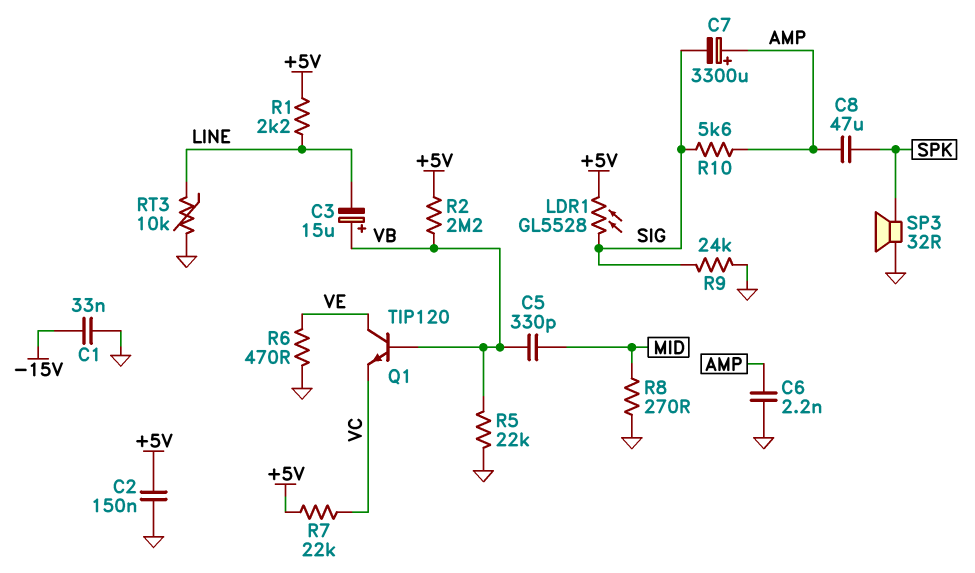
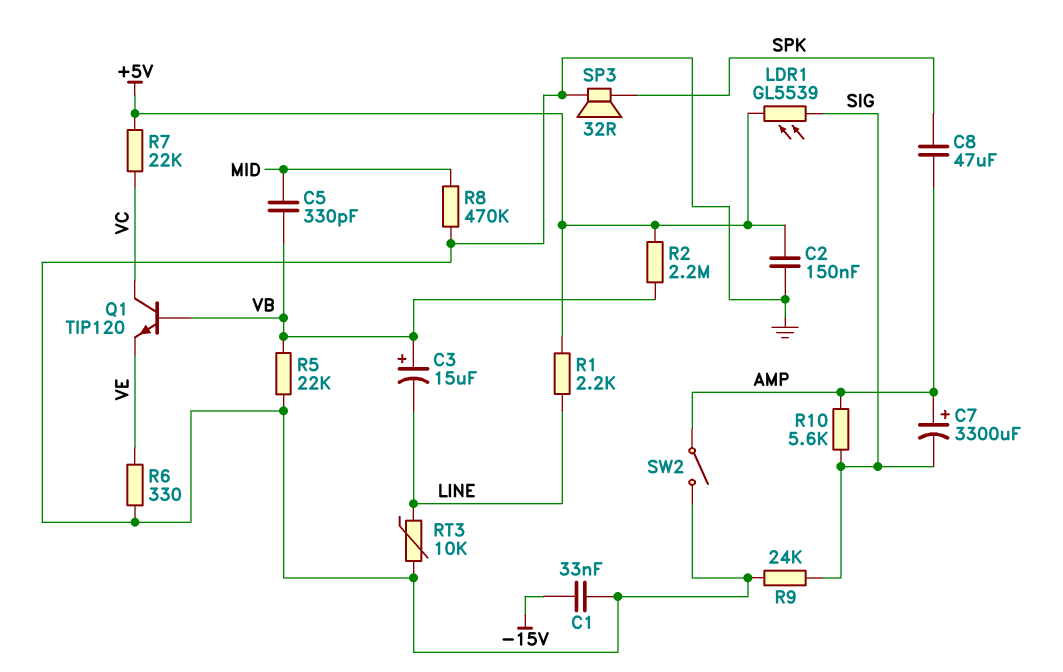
C6: 2.2nF (AMP, GND) -> none
LDR1: GL5528 (+5V, SIG) -> GL5539 (+5V, SIG)
Q1: NPN TIP120 (B VB, C VE, E VC) -> NPN TIP120 (B VB, C VC, E VE)
R6: 470 (GND, VE) -> 330 (GND, VE)
R8: 270 (GND, MID) -> 470k (GND, MID)
SW2: none -> switch (AMP, GND)

